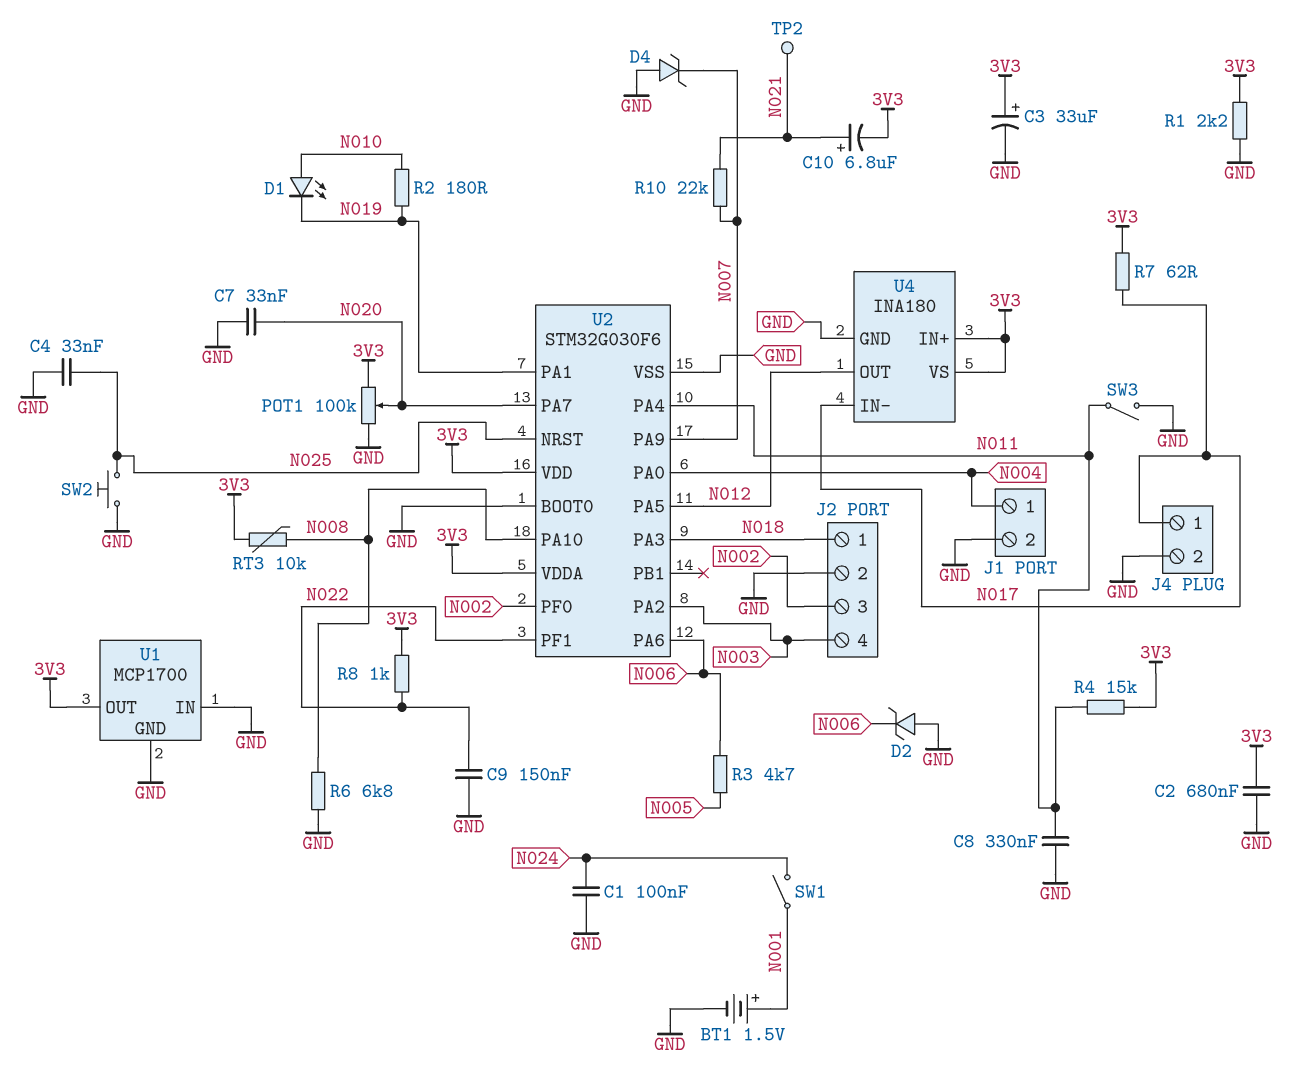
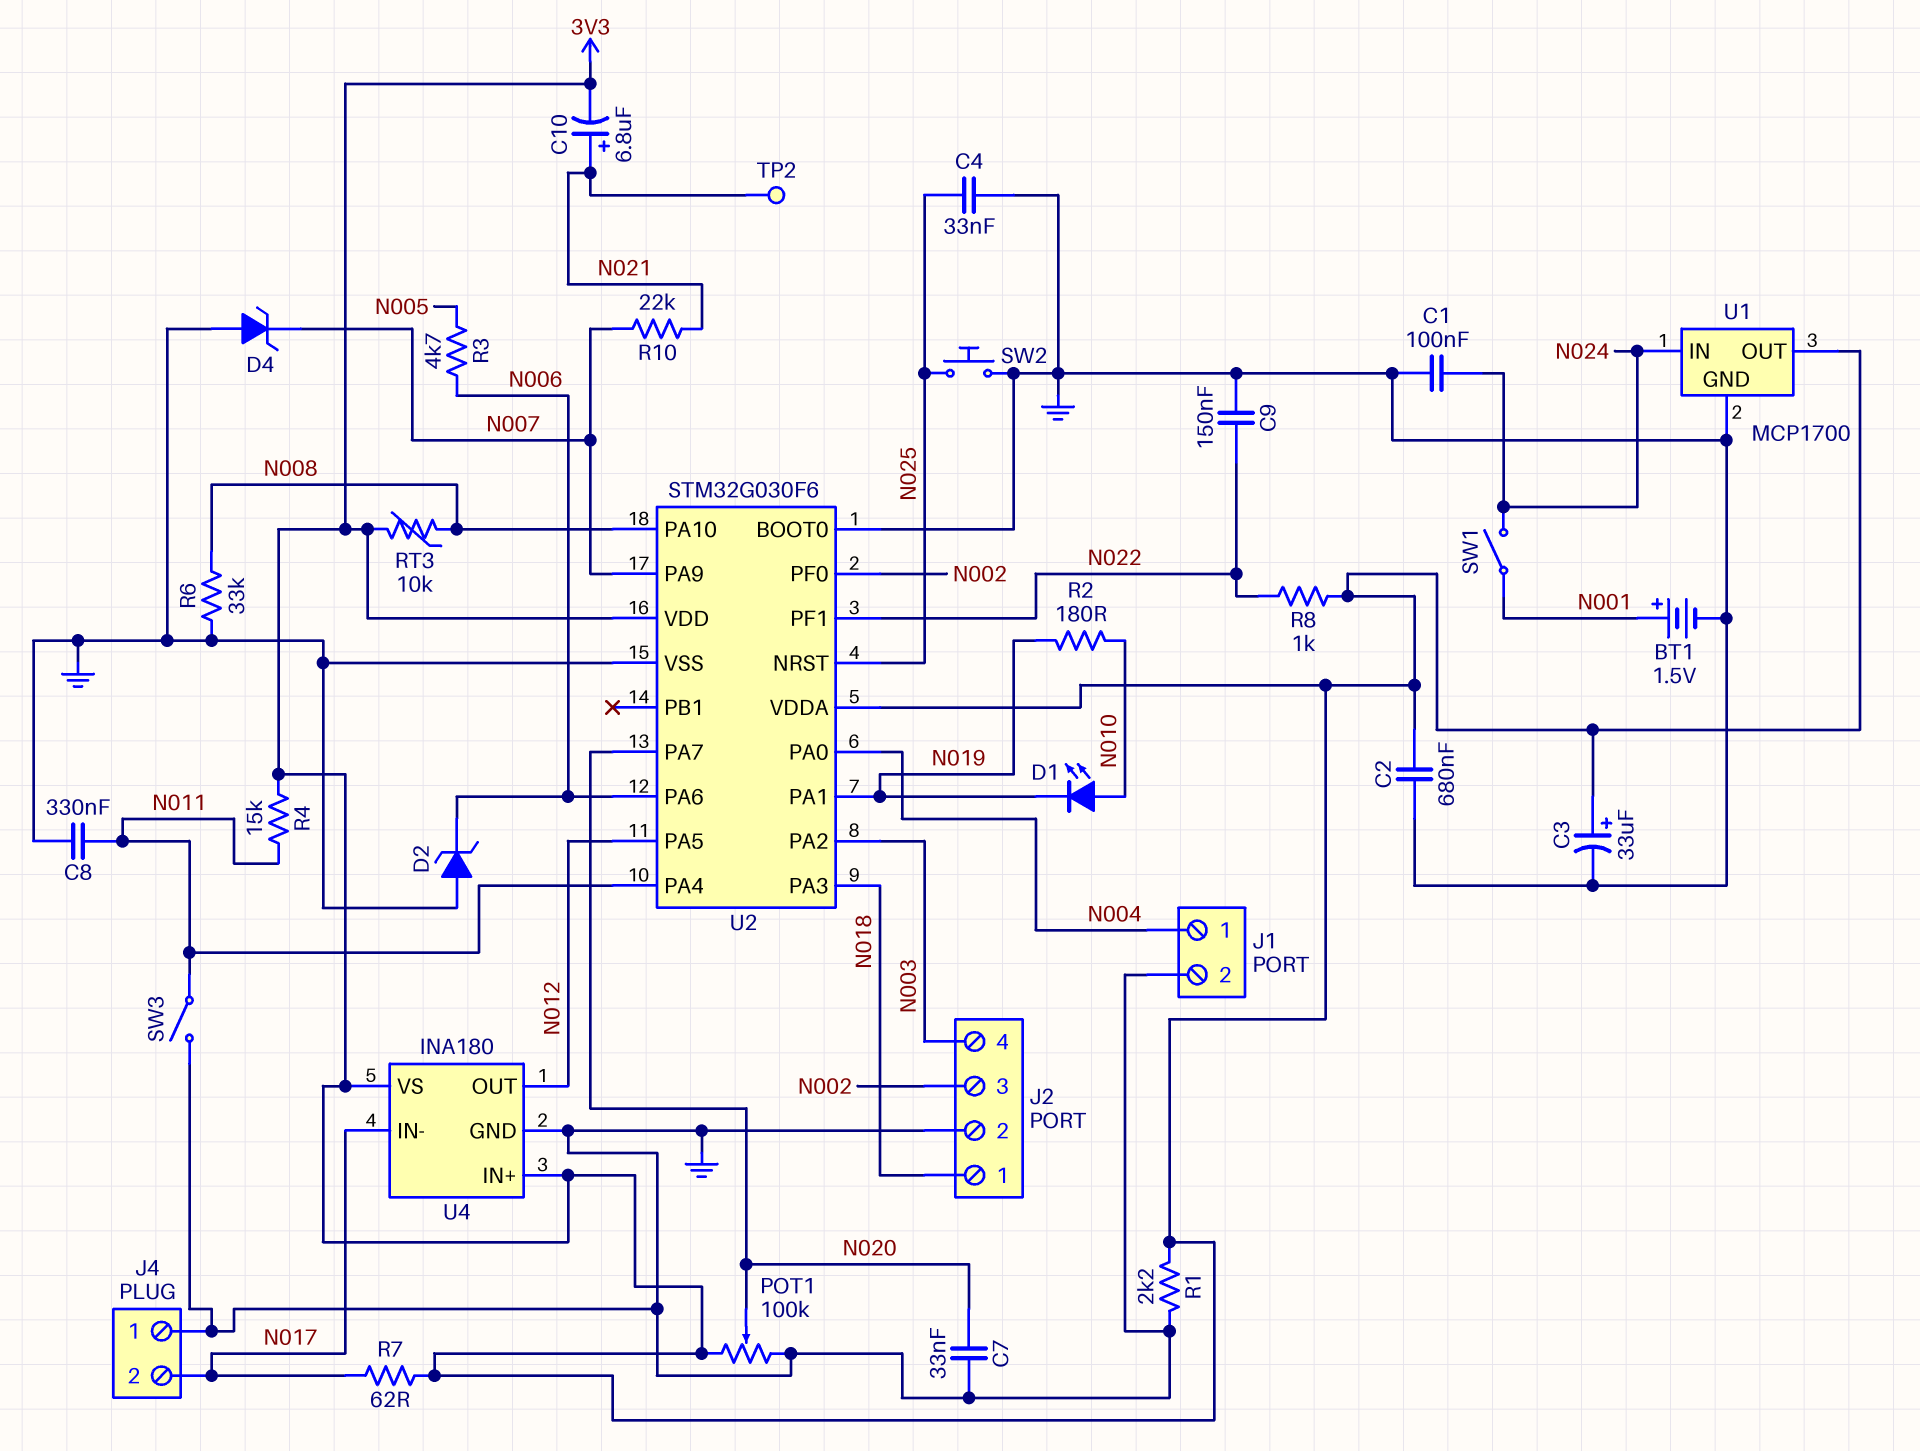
J4 pin 1: N017 -> GND
J4 pin 2: GND -> N017
R6: 6.8k (GND, N008) -> 33k (GND, N008)
U1 pin IN: GND -> N024

